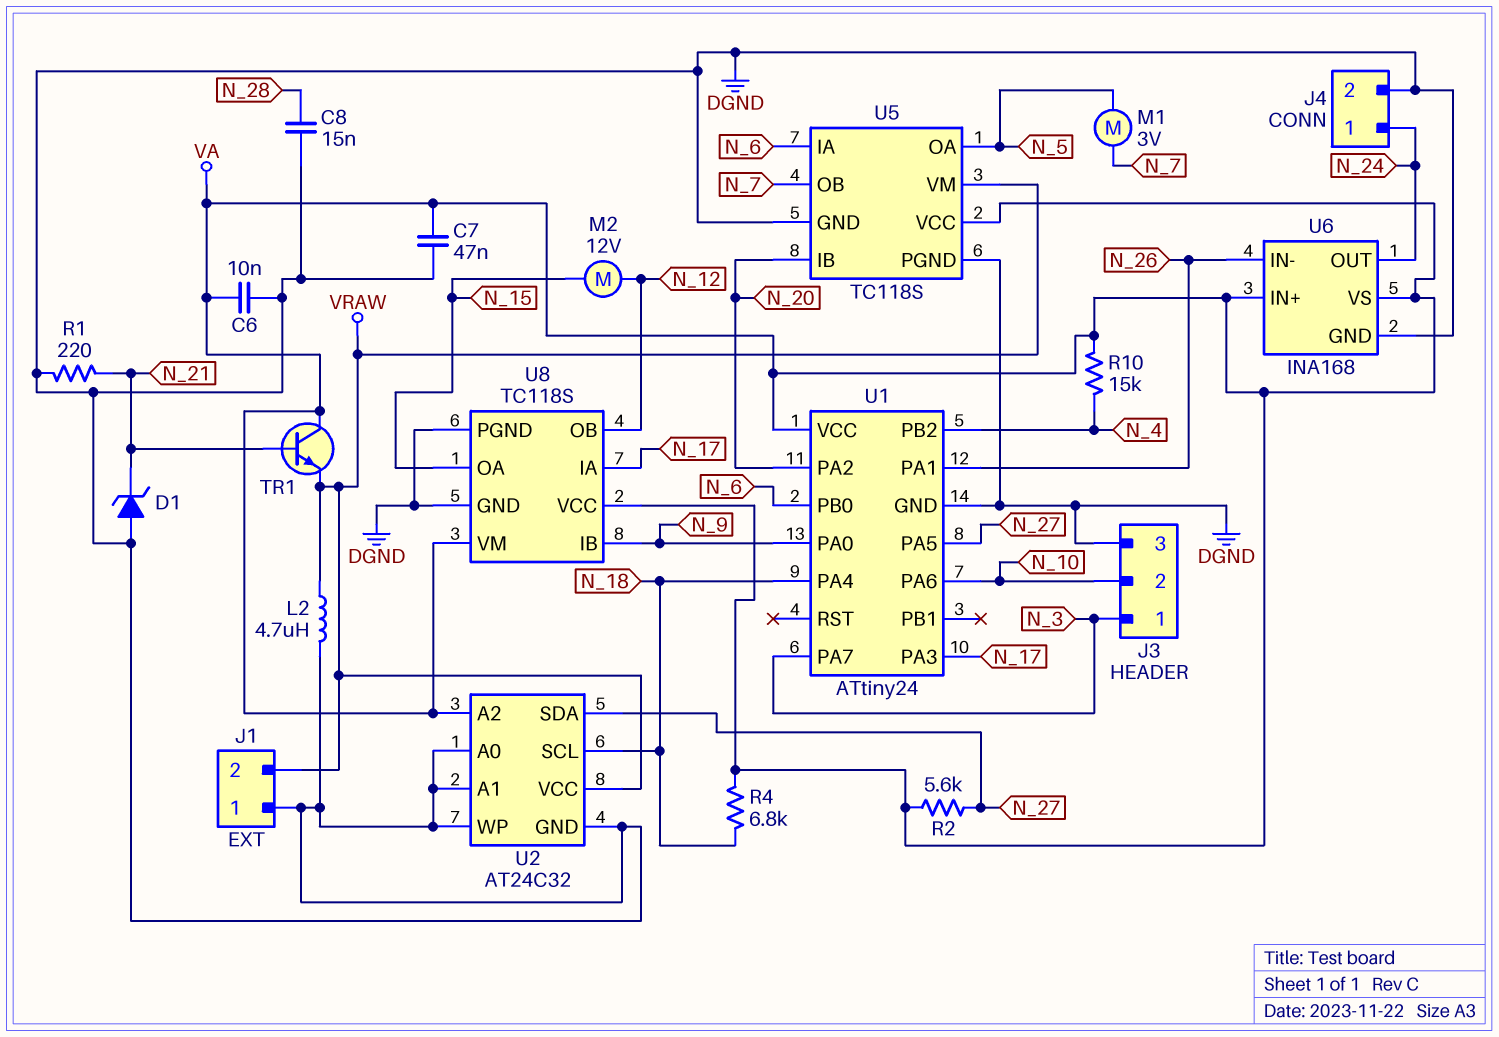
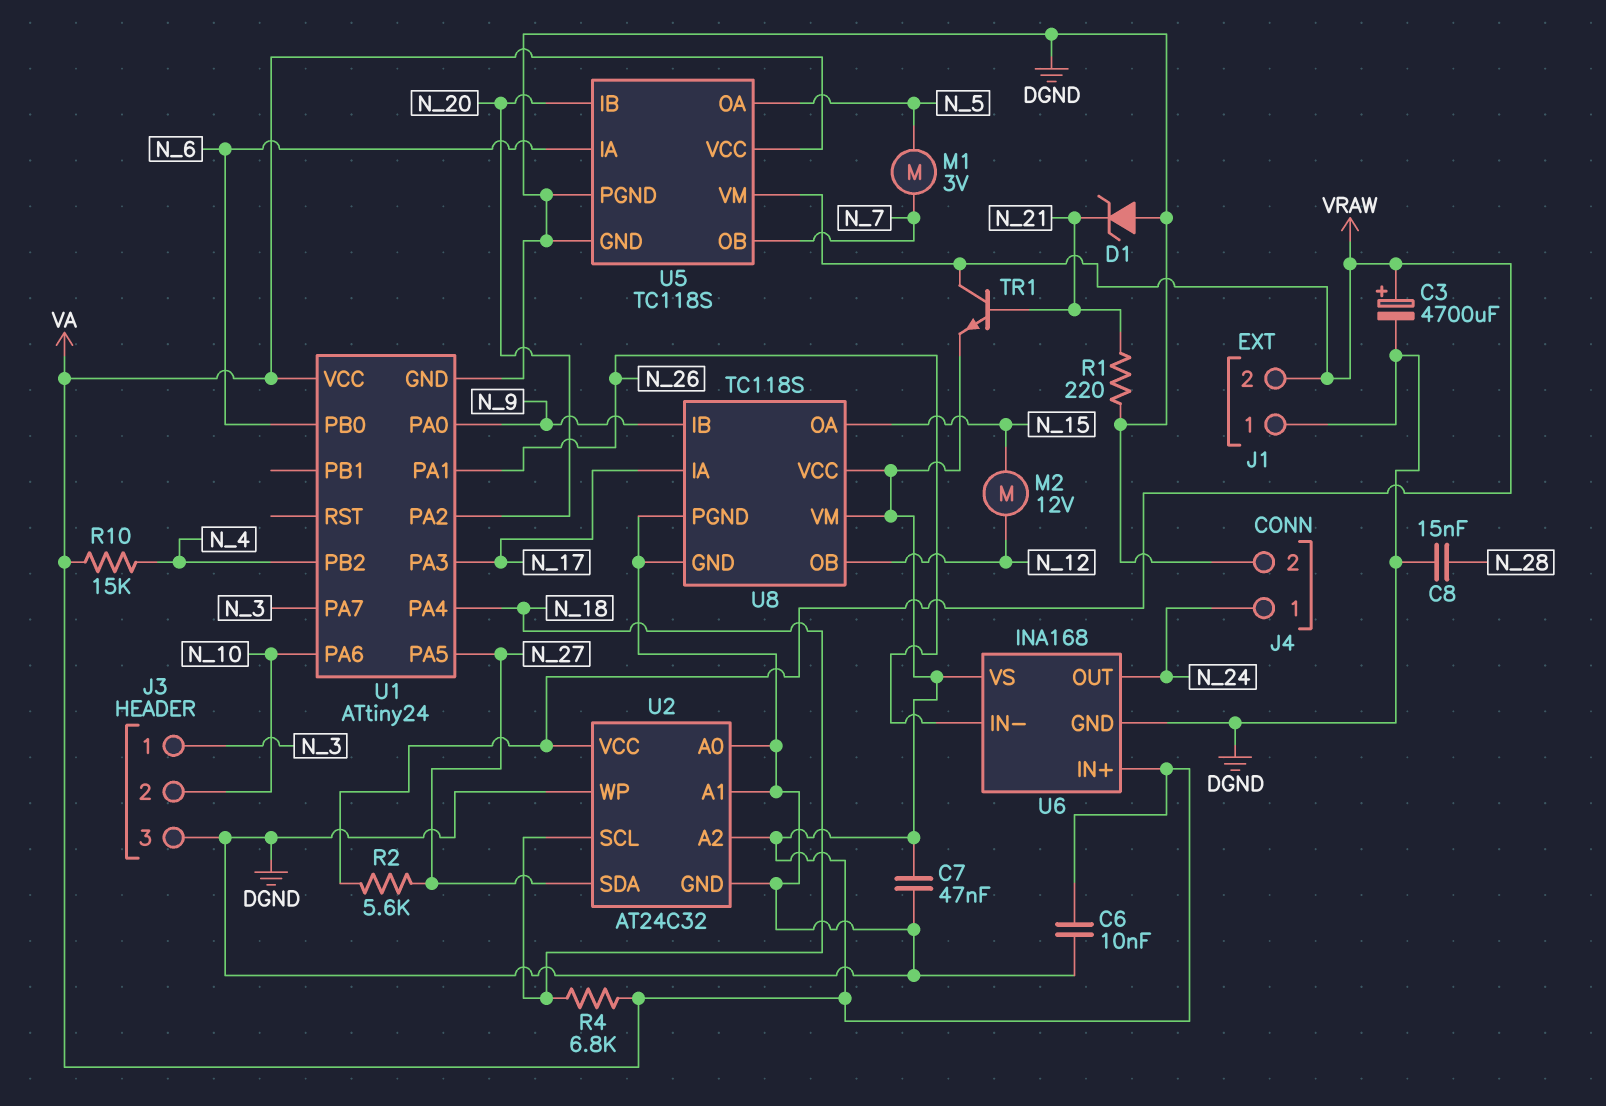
C3: none -> 4700uF (plus VRAW, minus DGND)
L2: 4.7uH (DGND, VRAW) -> none
R2: 5.6k (N_27, VA) -> 5.6k (N_27, VRAW)
TR1: NPN (B N_21, C VA, E VRAW) -> NPN (B N_21, C VRAW, E VA)

